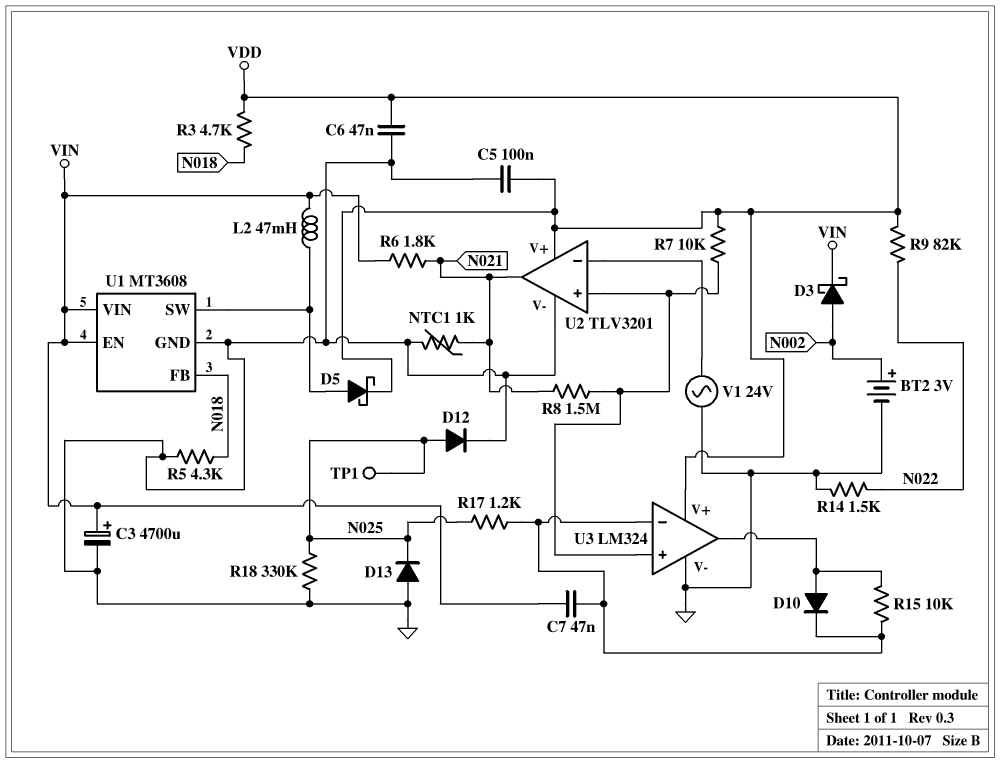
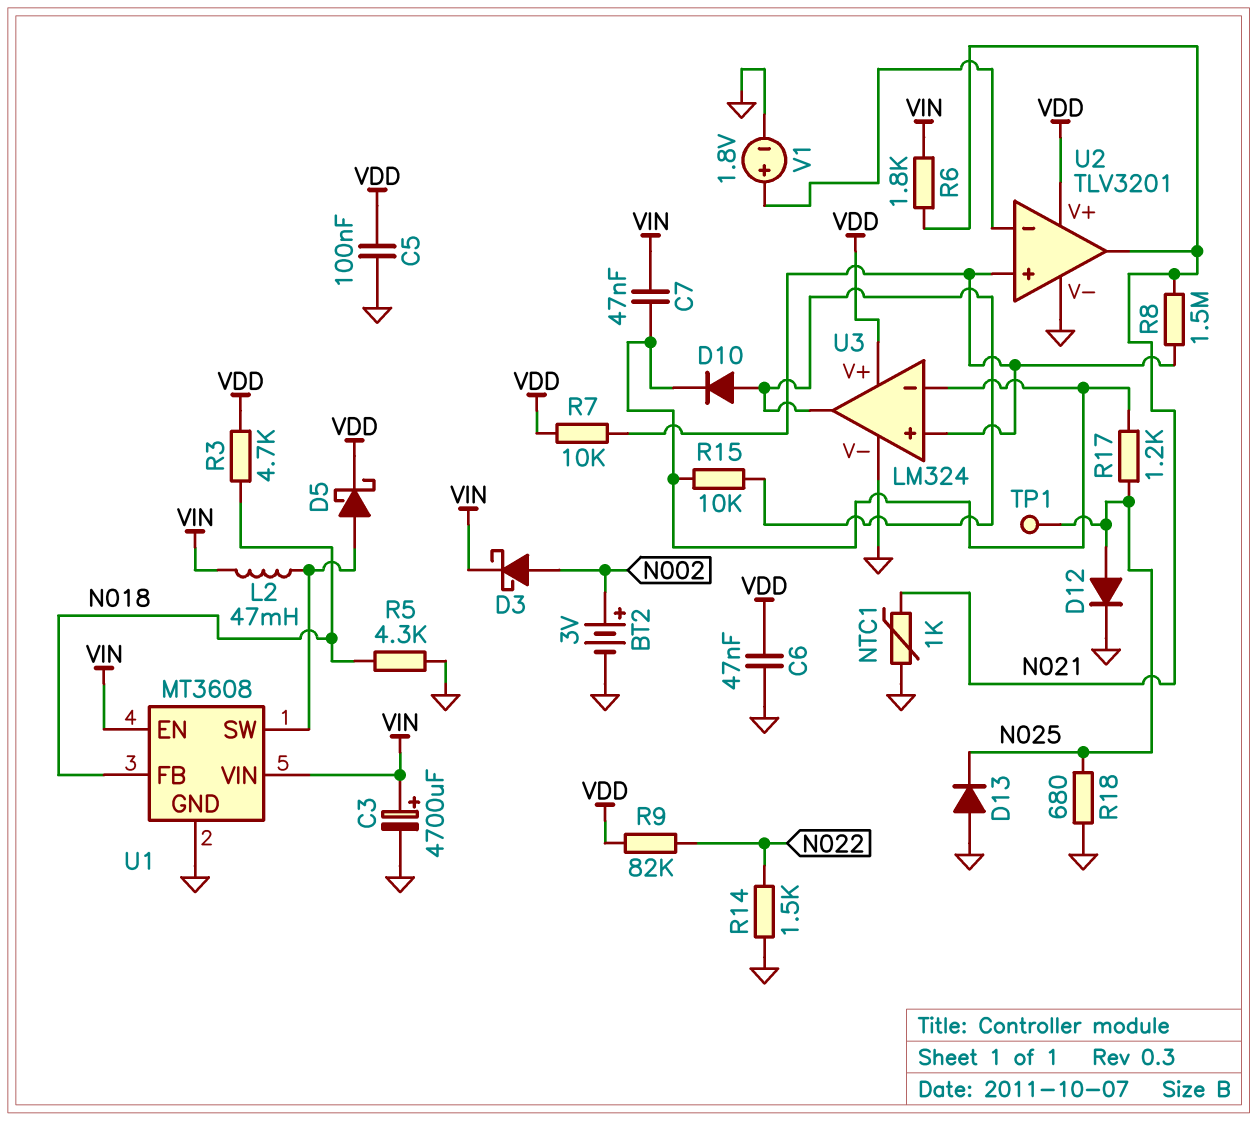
R18: 330k (GND, N025) -> 680 (GND, N025)
V1: AC 24V (GND, U2/in-) -> 1.8V (plus U2/in-, minus GND)

